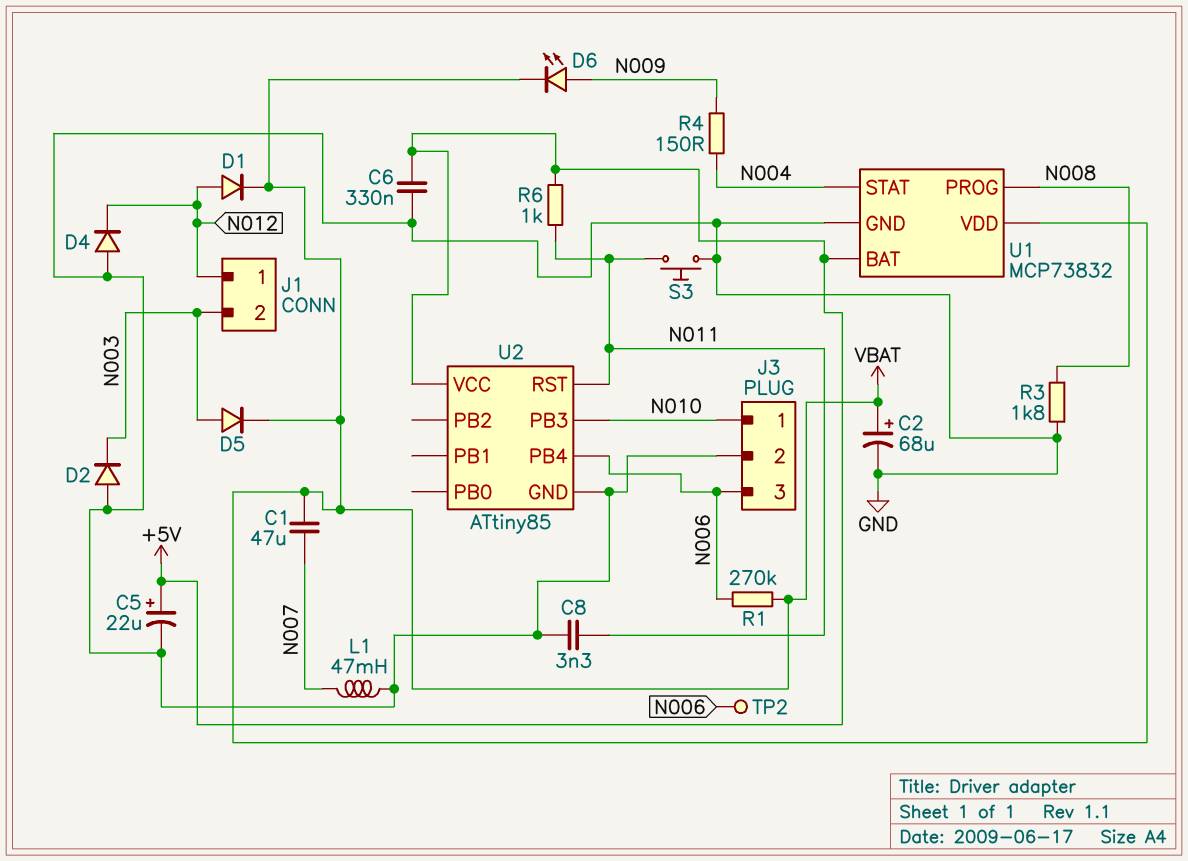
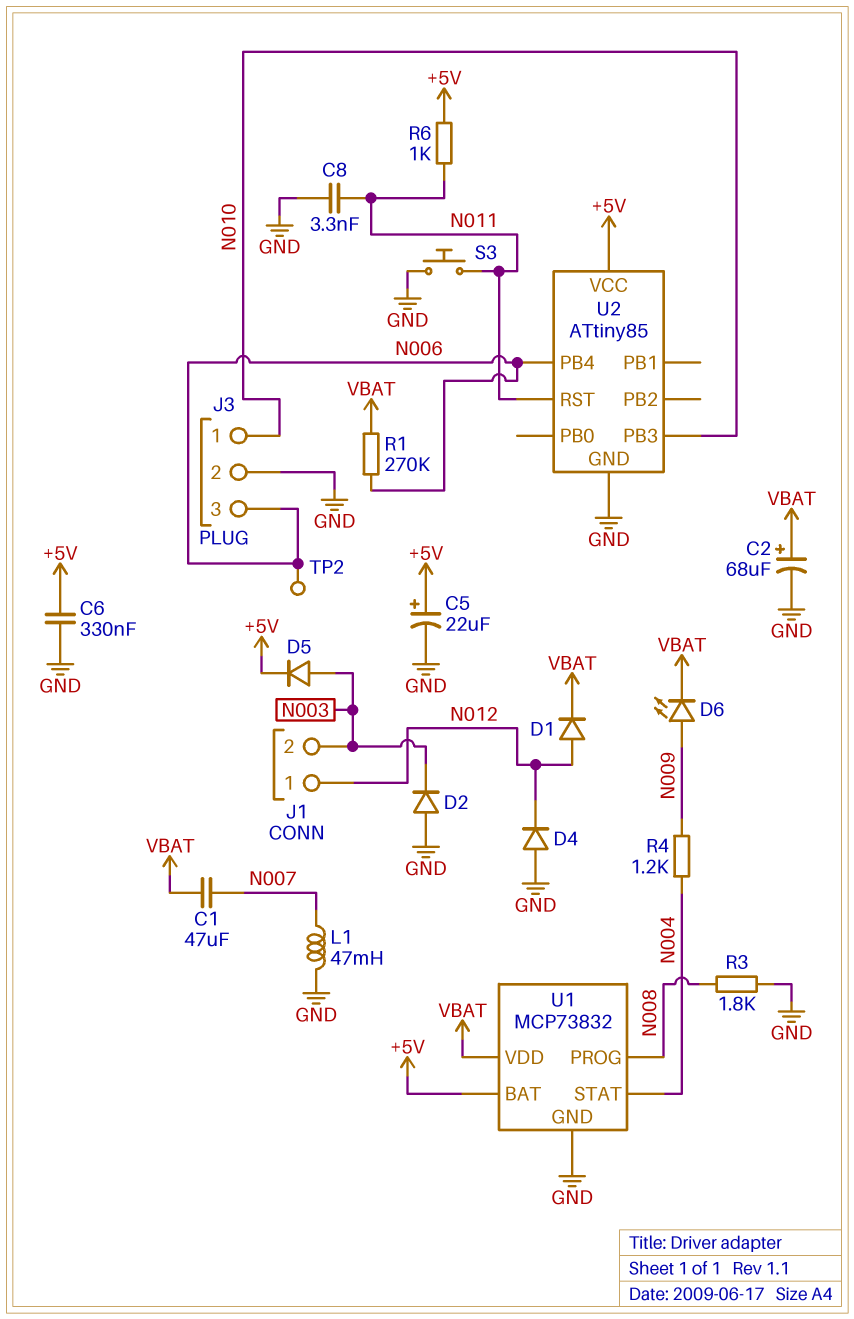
D5: diode (A N003, K VBAT) -> diode (A N003, K +5V)
R4: 150 (N004, N009) -> 1.2k (N004, N009)

